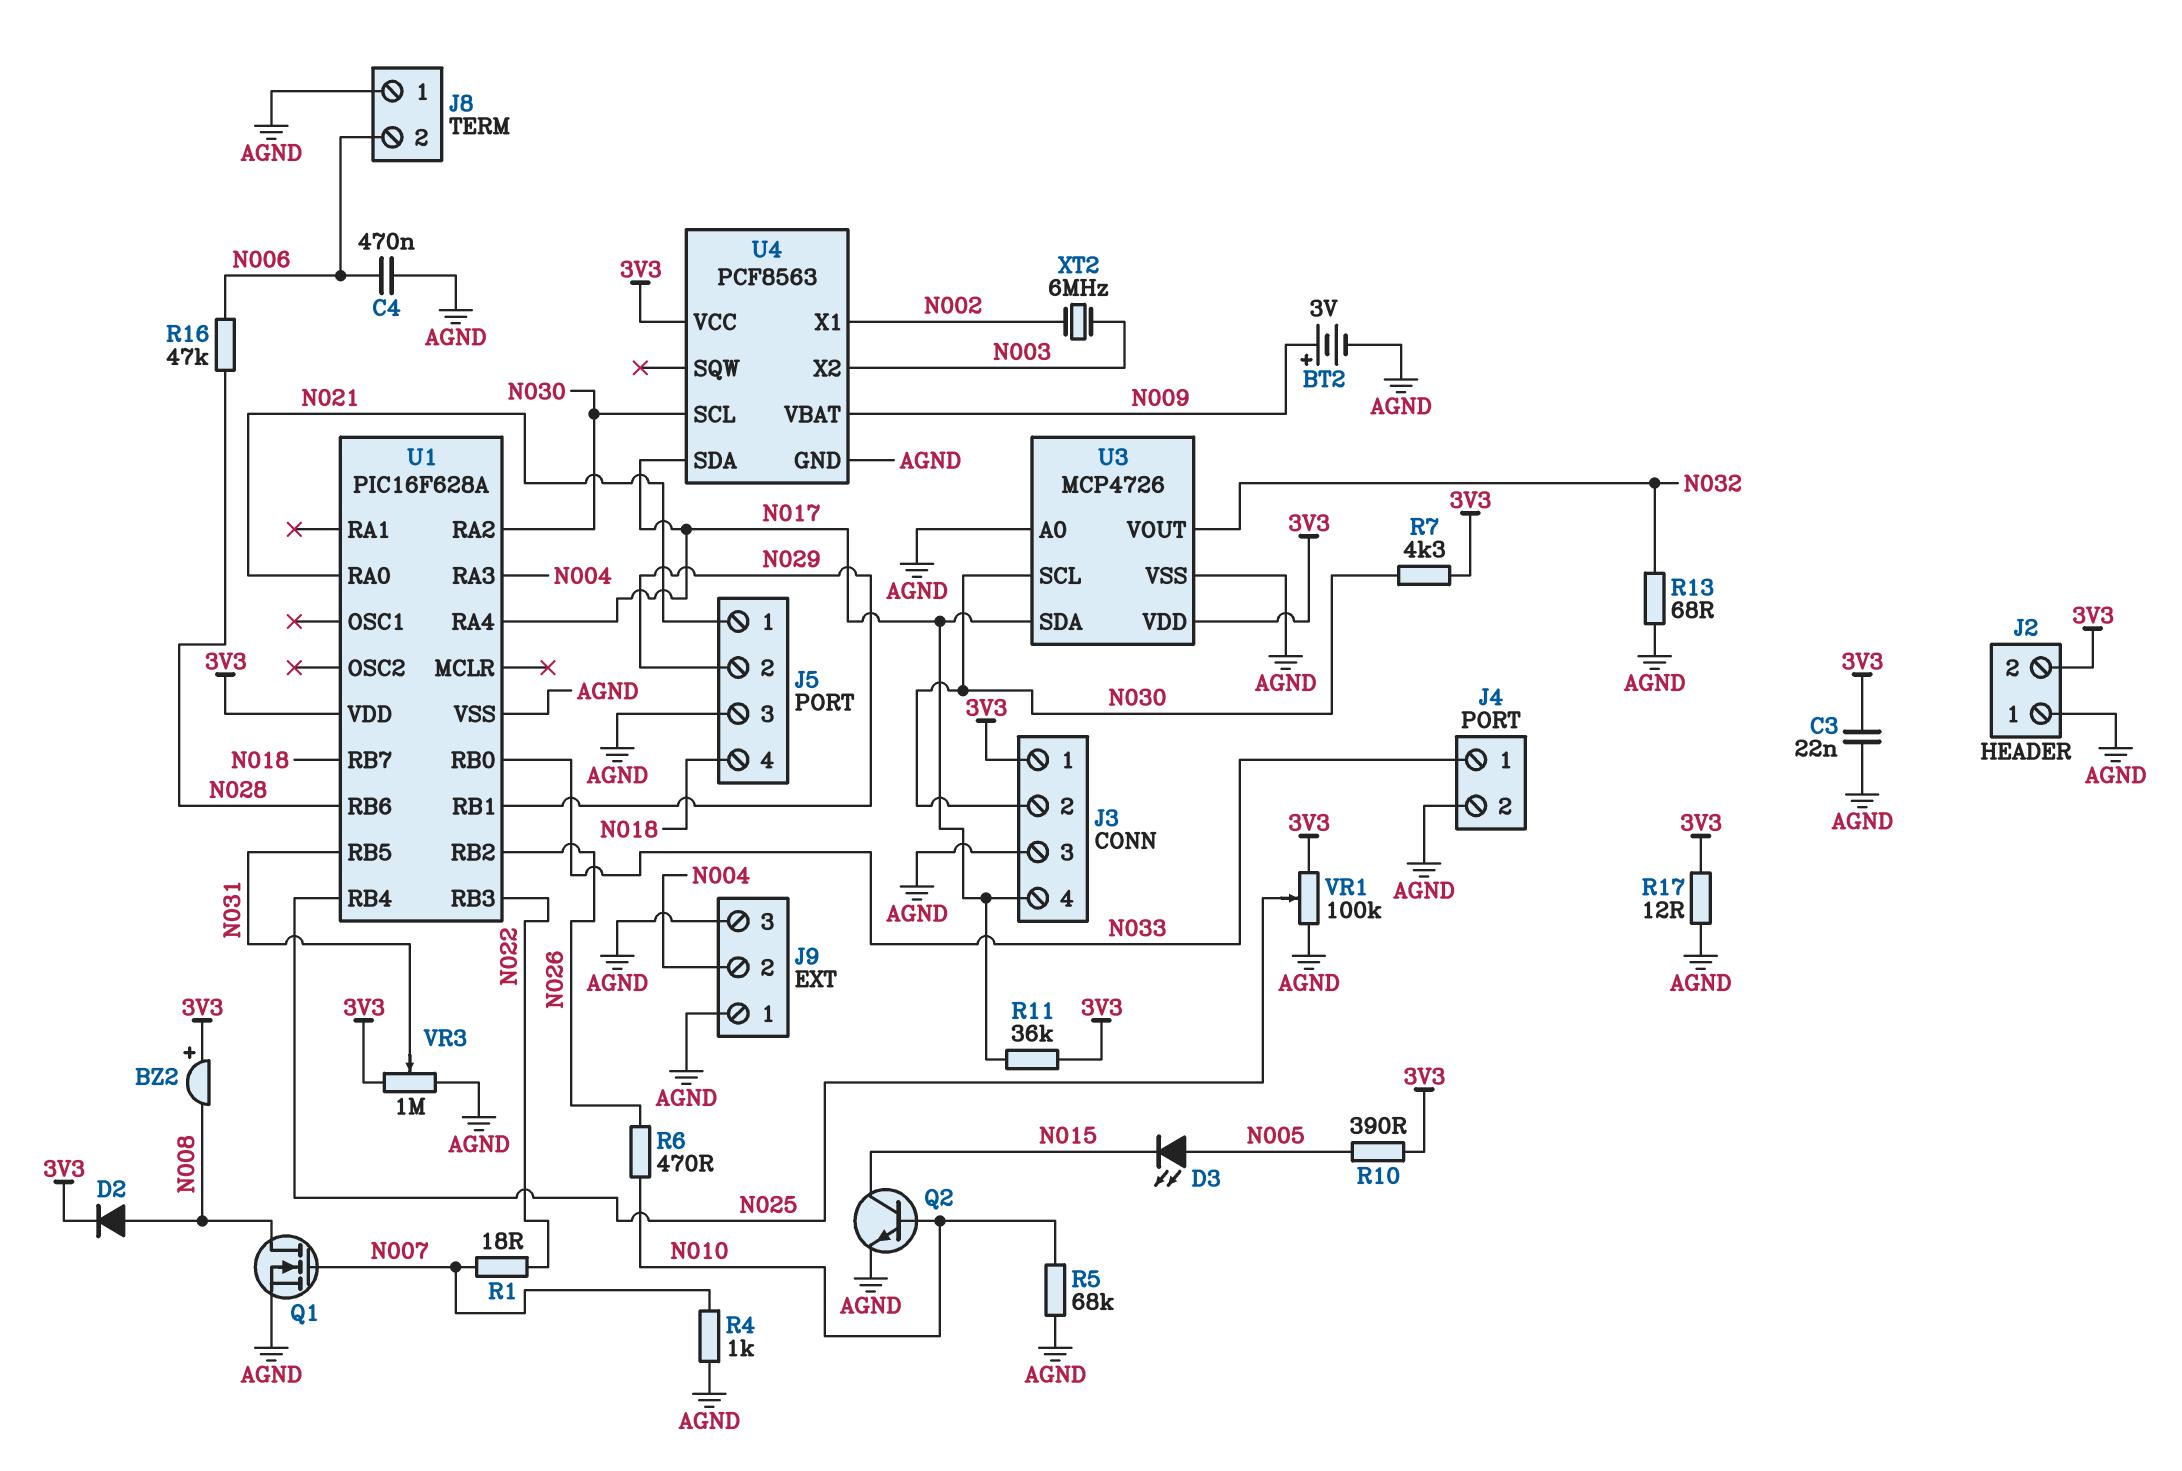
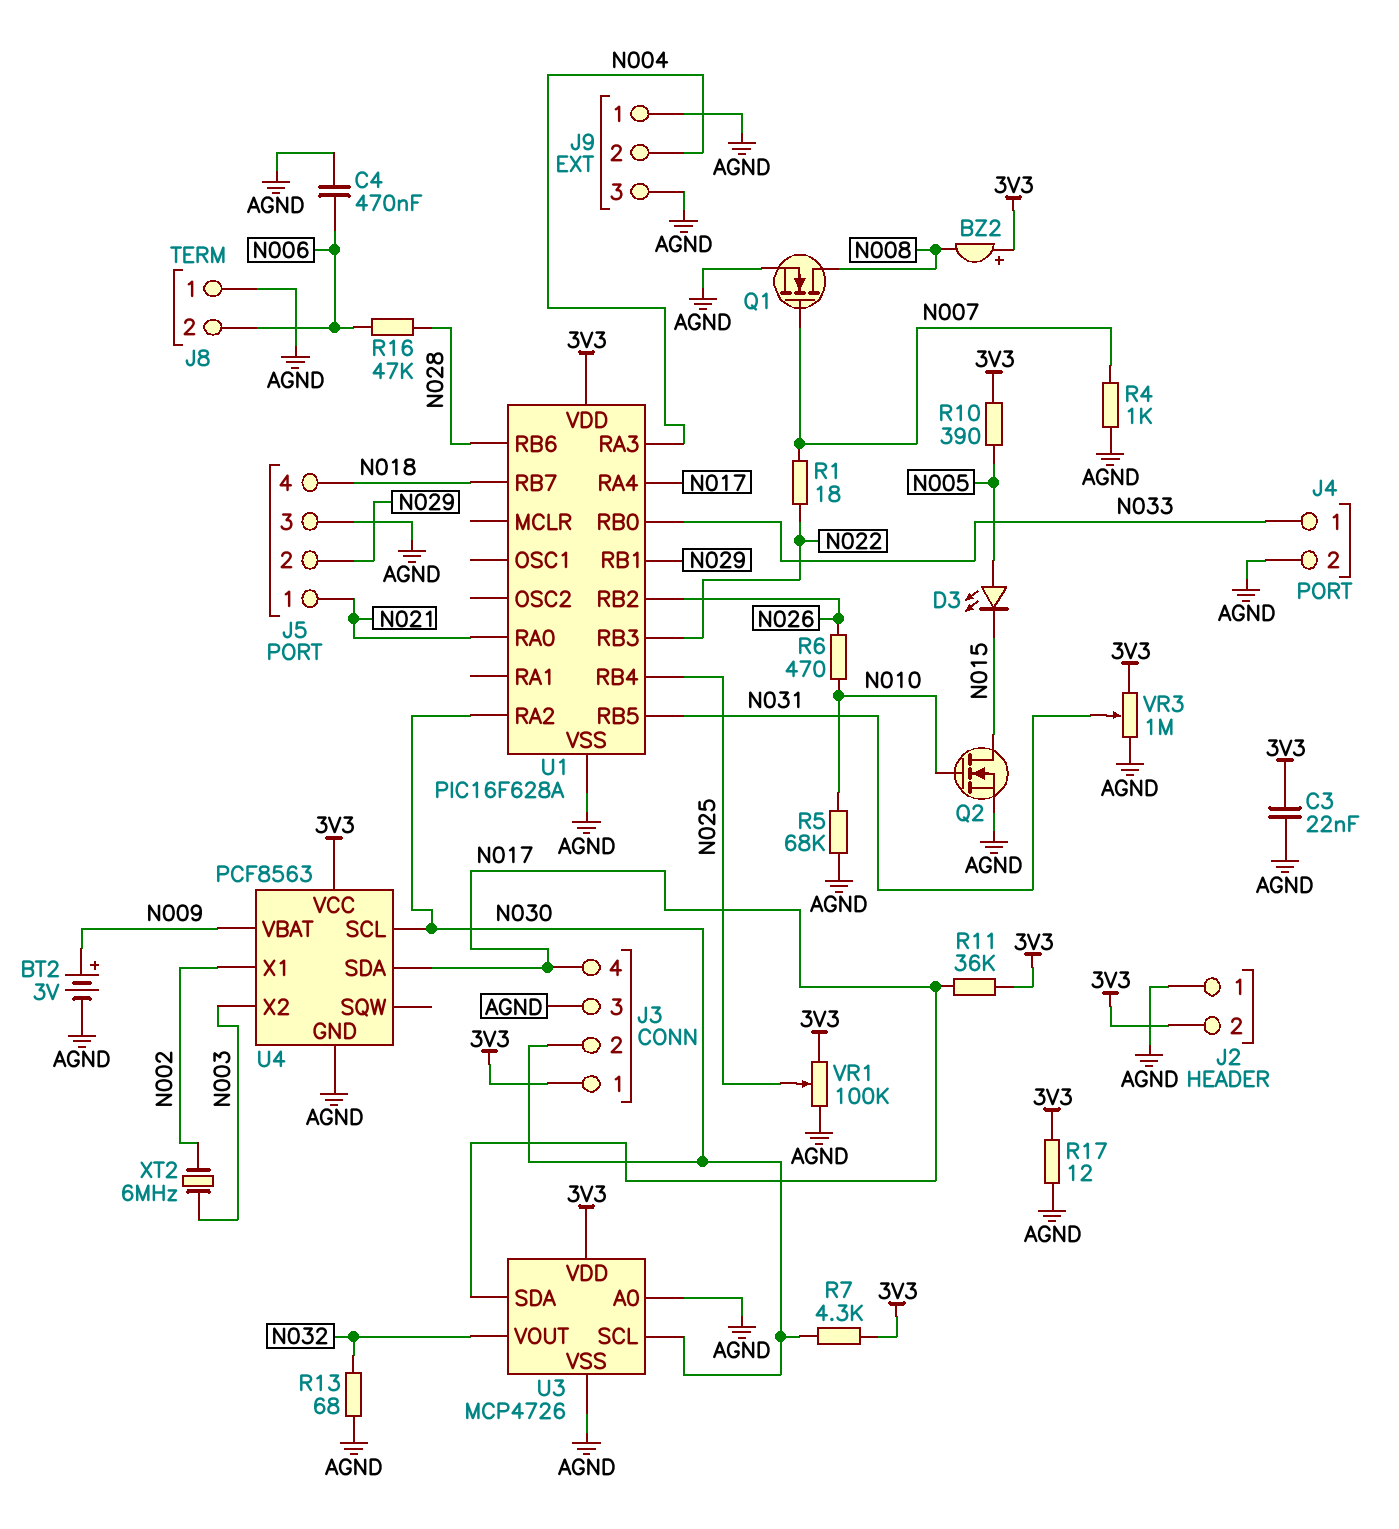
D2: diode (A N008, K 3V3) -> none
Q2: NPN (B N010, C N015, E AGND) -> NMOS (G N010, D N015, S AGND)

